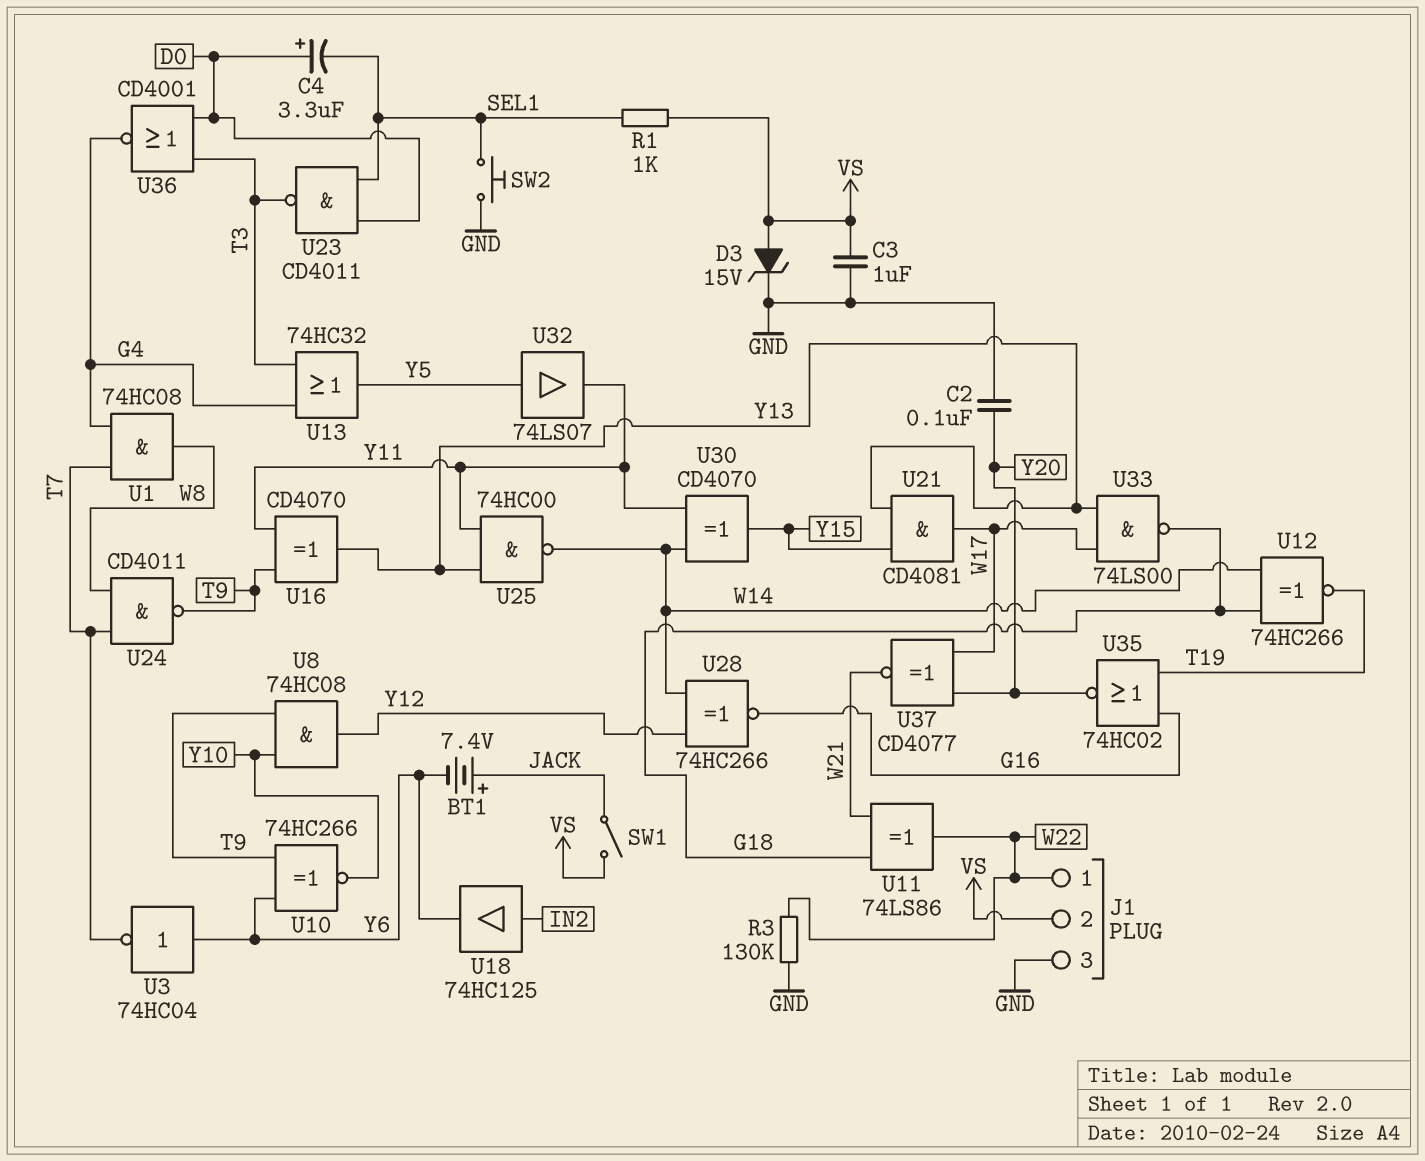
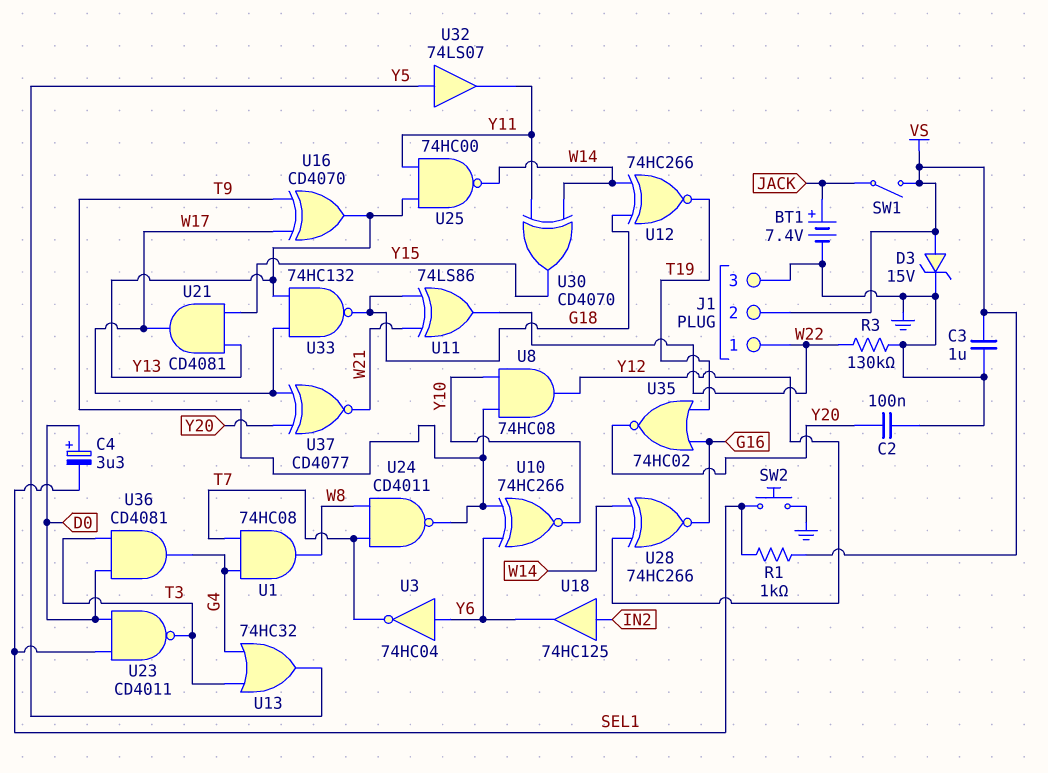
BT1: 7.4V (plus JACK, minus Y6) -> 7.4V (plus JACK, minus GND)
U16: XOR CD4070 (in T9, in Y11, out Y13) -> XOR CD4070 (in T9, in W17, out Y13)
U33: NAND 74LS00 (in W17, in Y13, out G18) -> NAND 74HC132 (in W17, in Y13, out G18)
U36: NOR CD4001 (in D0, in T3, out G4) -> AND CD4081 (in D0, in T3, out G4)

